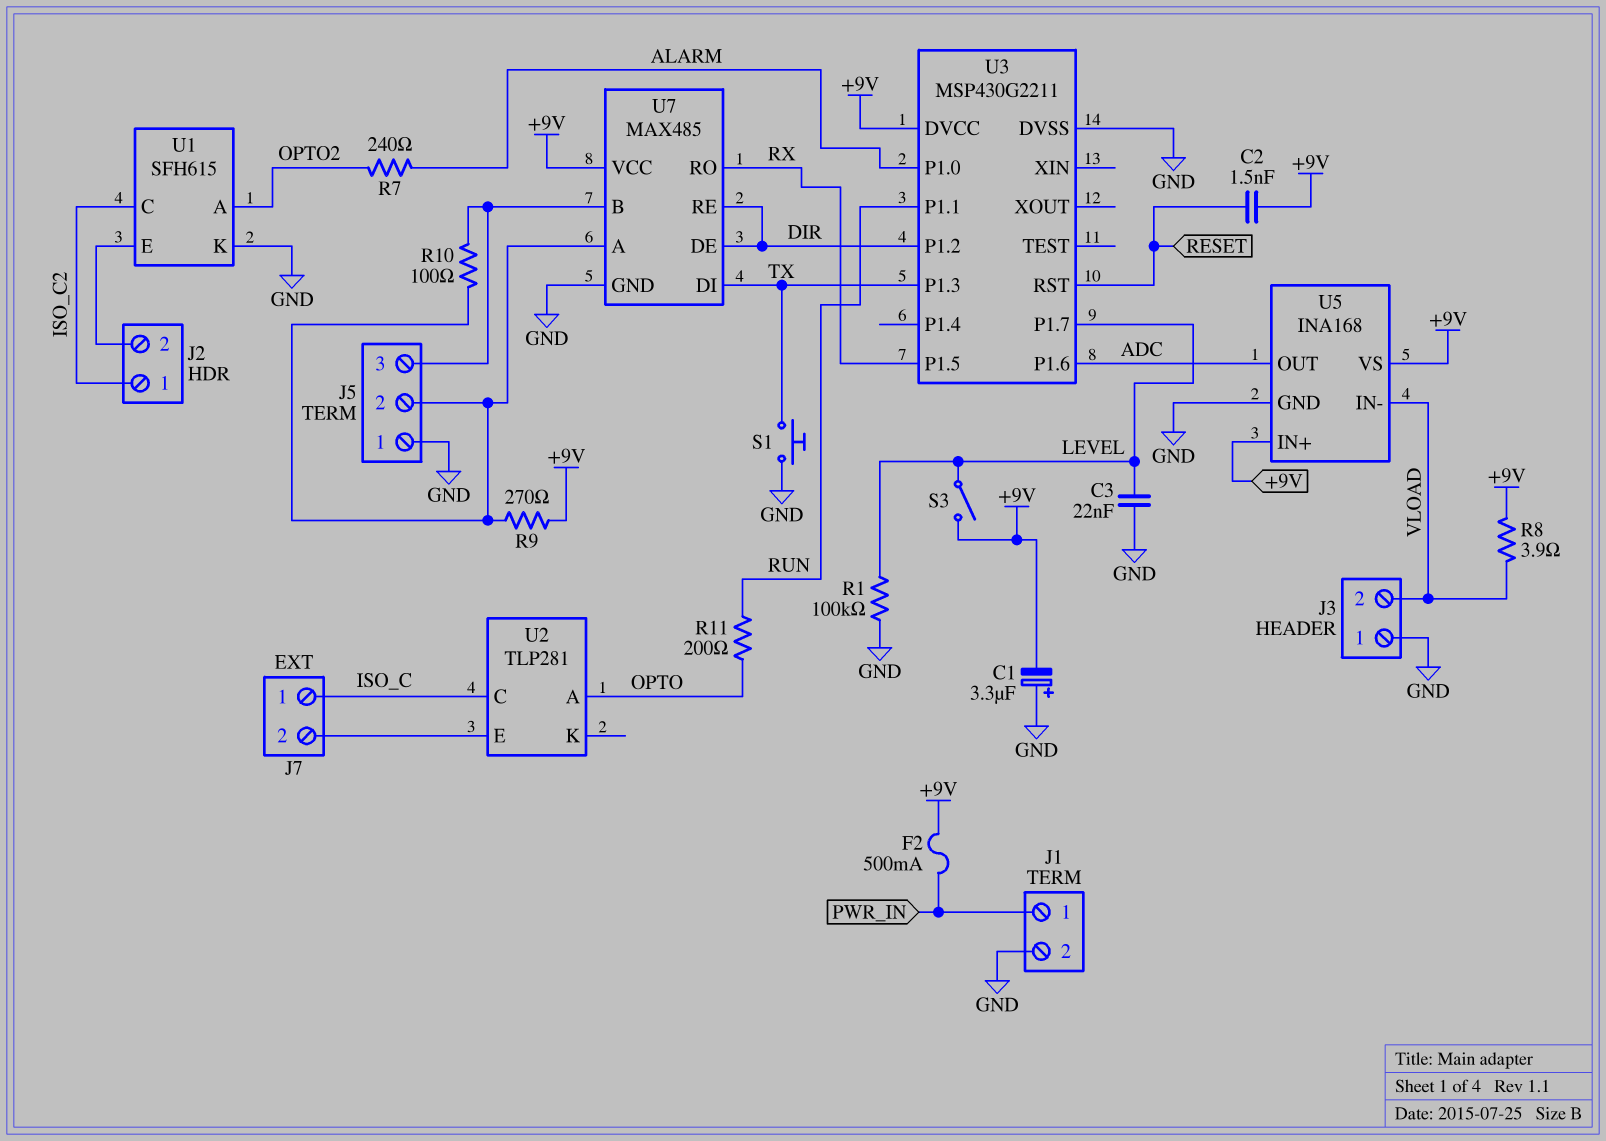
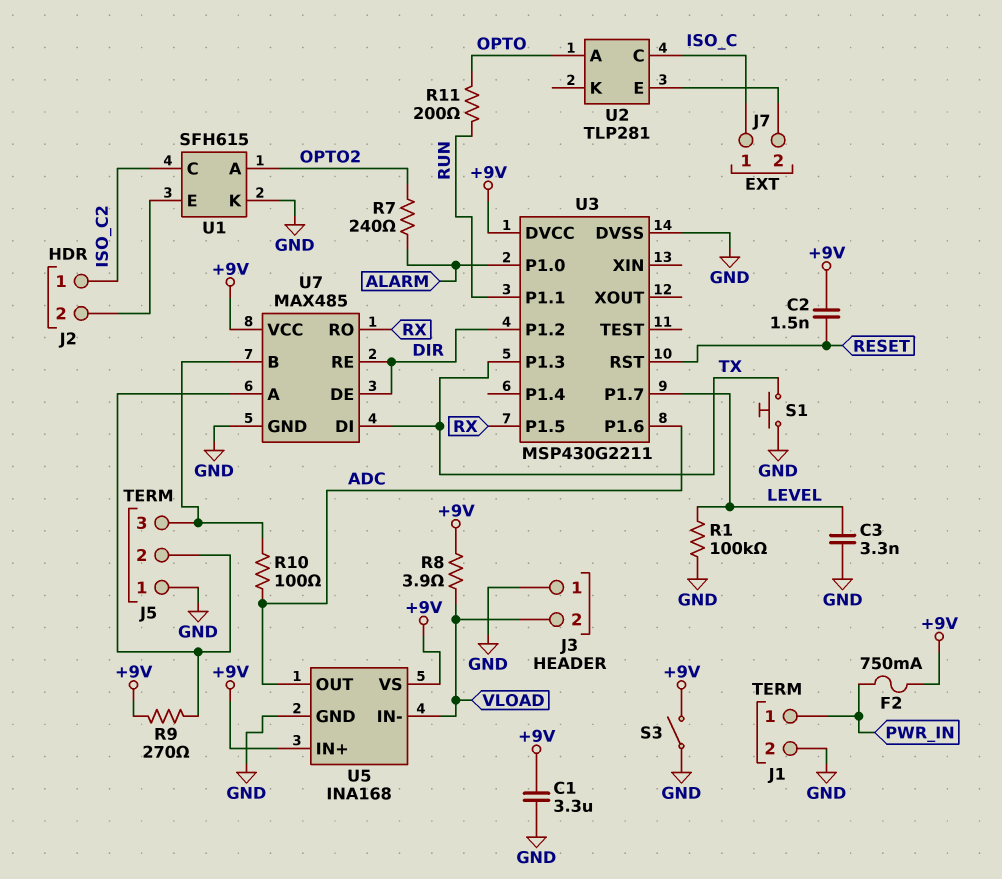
C1: 3.3uF (plus GND, minus +9V) -> 3.3uF (+9V, GND)
C3: 22nF (GND, LEVEL) -> 3.3nF (GND, LEVEL)
F2: 500mA (+9V, PWR_IN) -> 750mA (+9V, PWR_IN)
R10: 100 (J5/2, J5/3) -> 100 (ADC, J5/3)
S3: switch (+9V, LEVEL) -> switch (+9V, GND)

